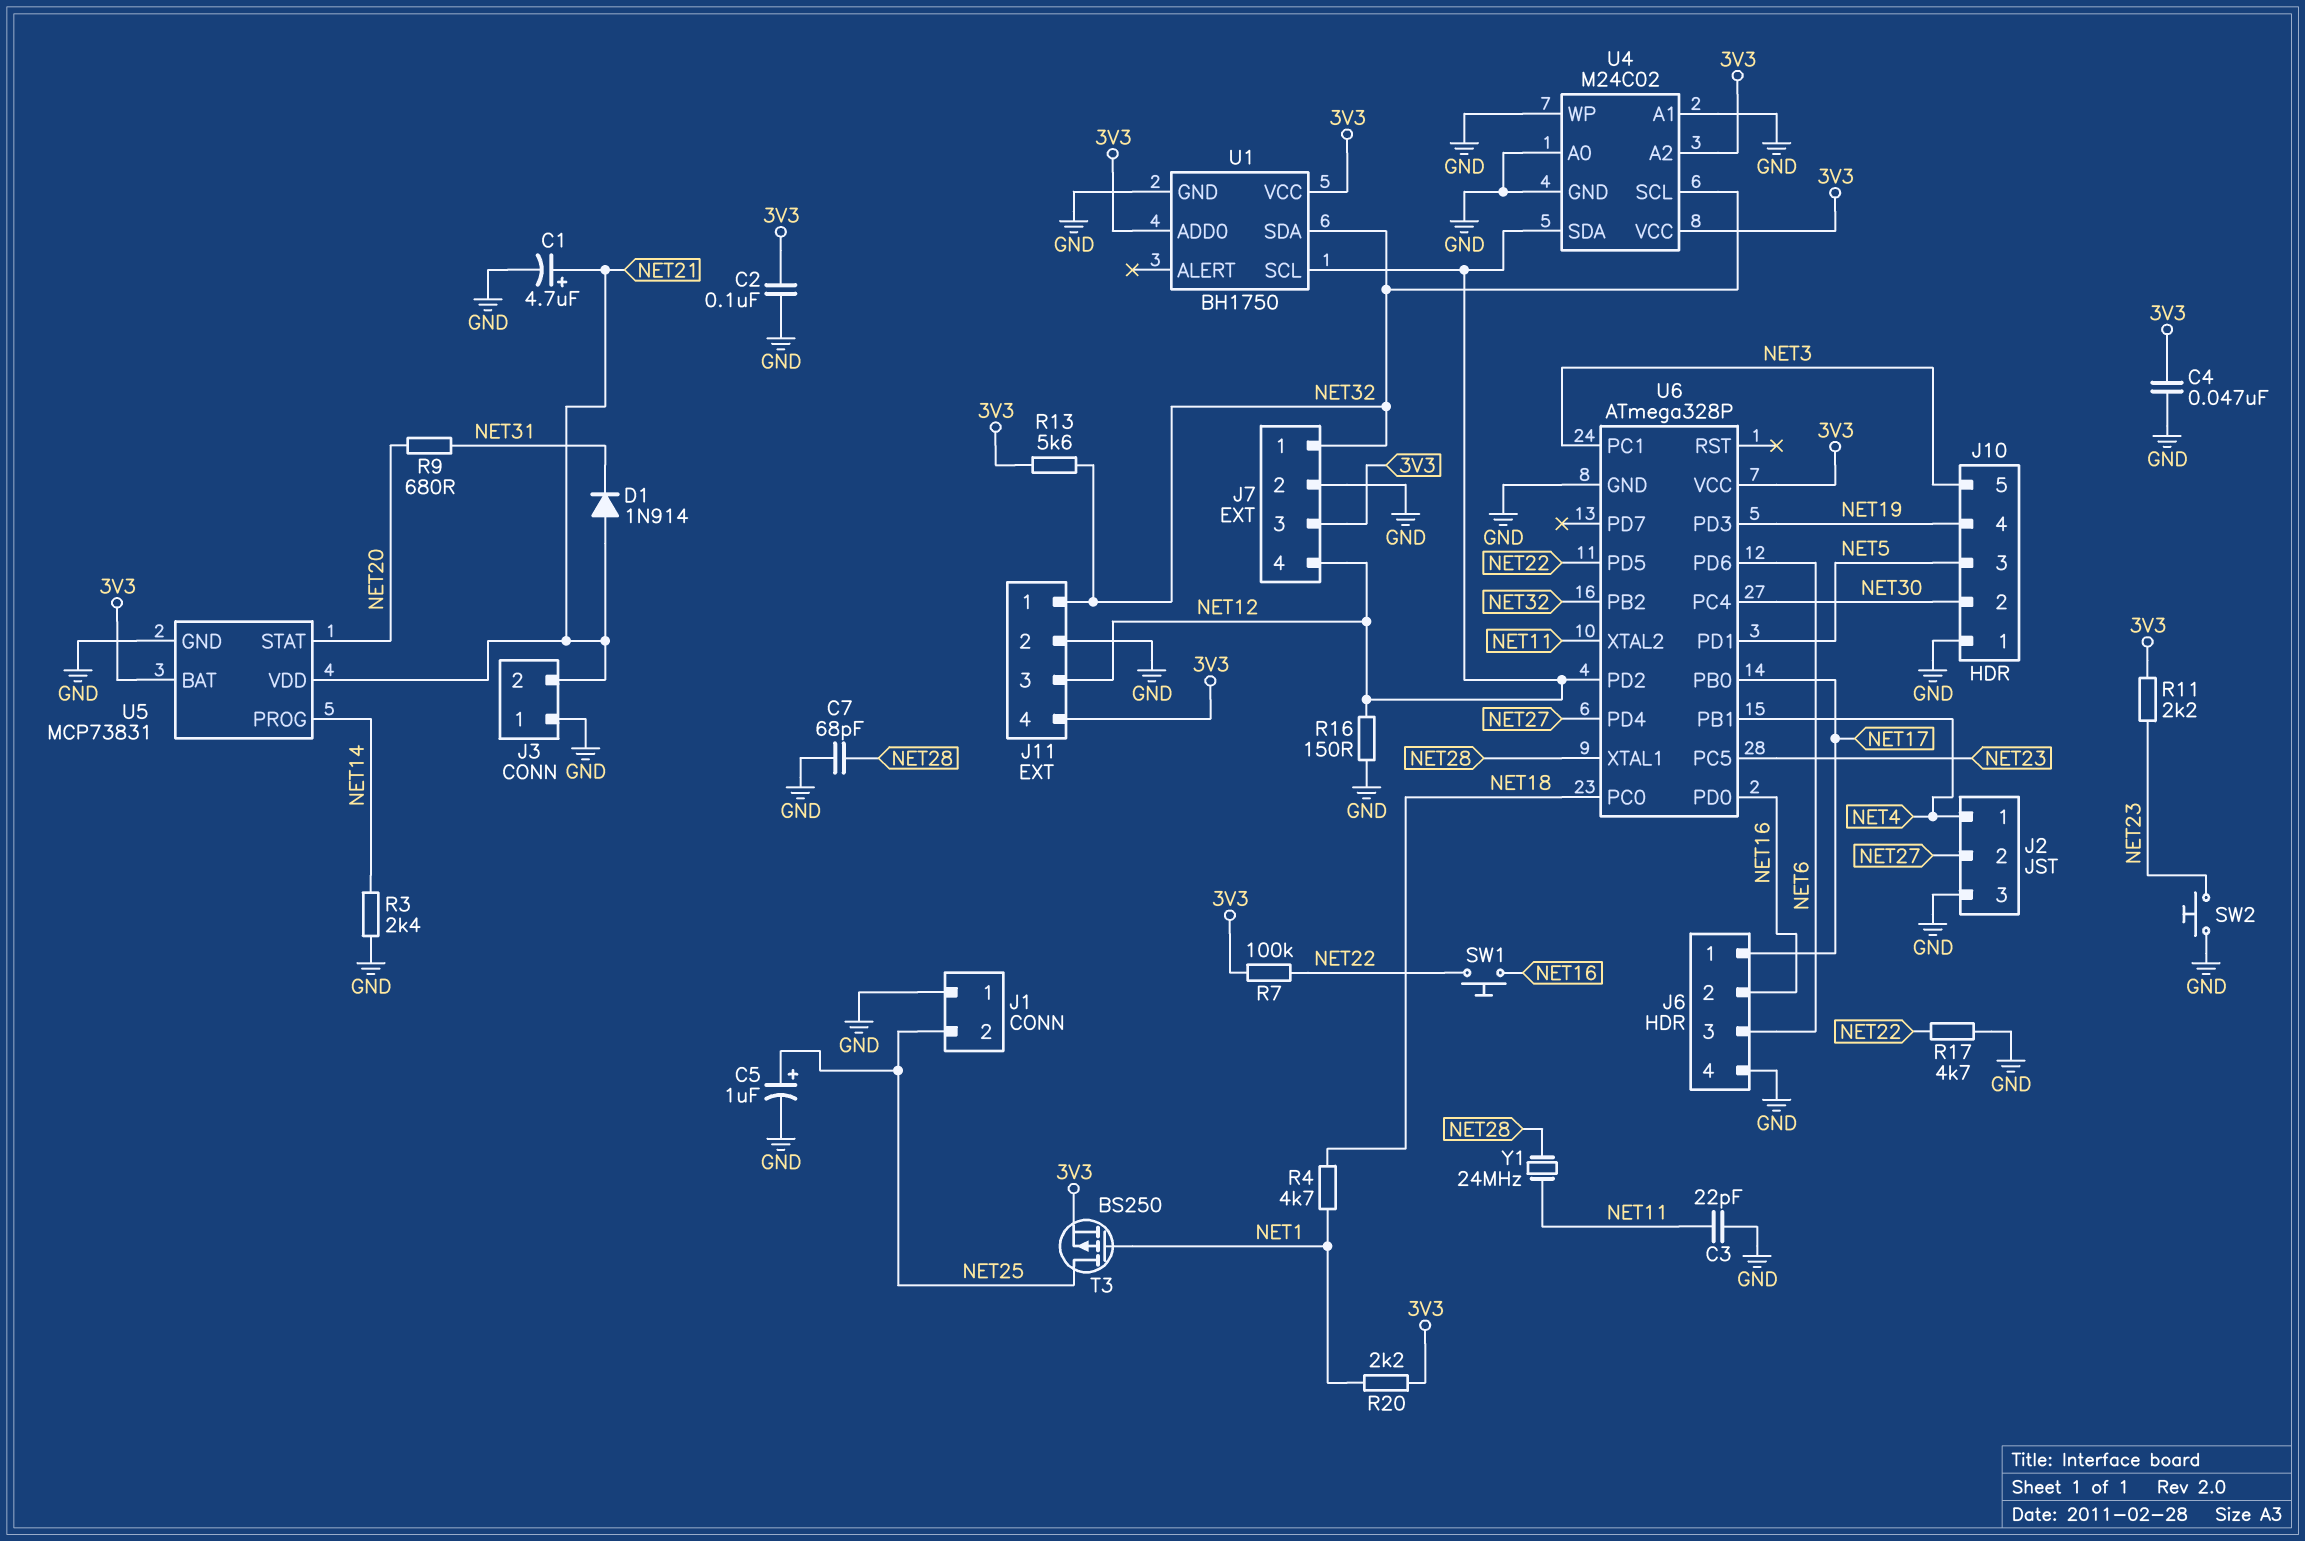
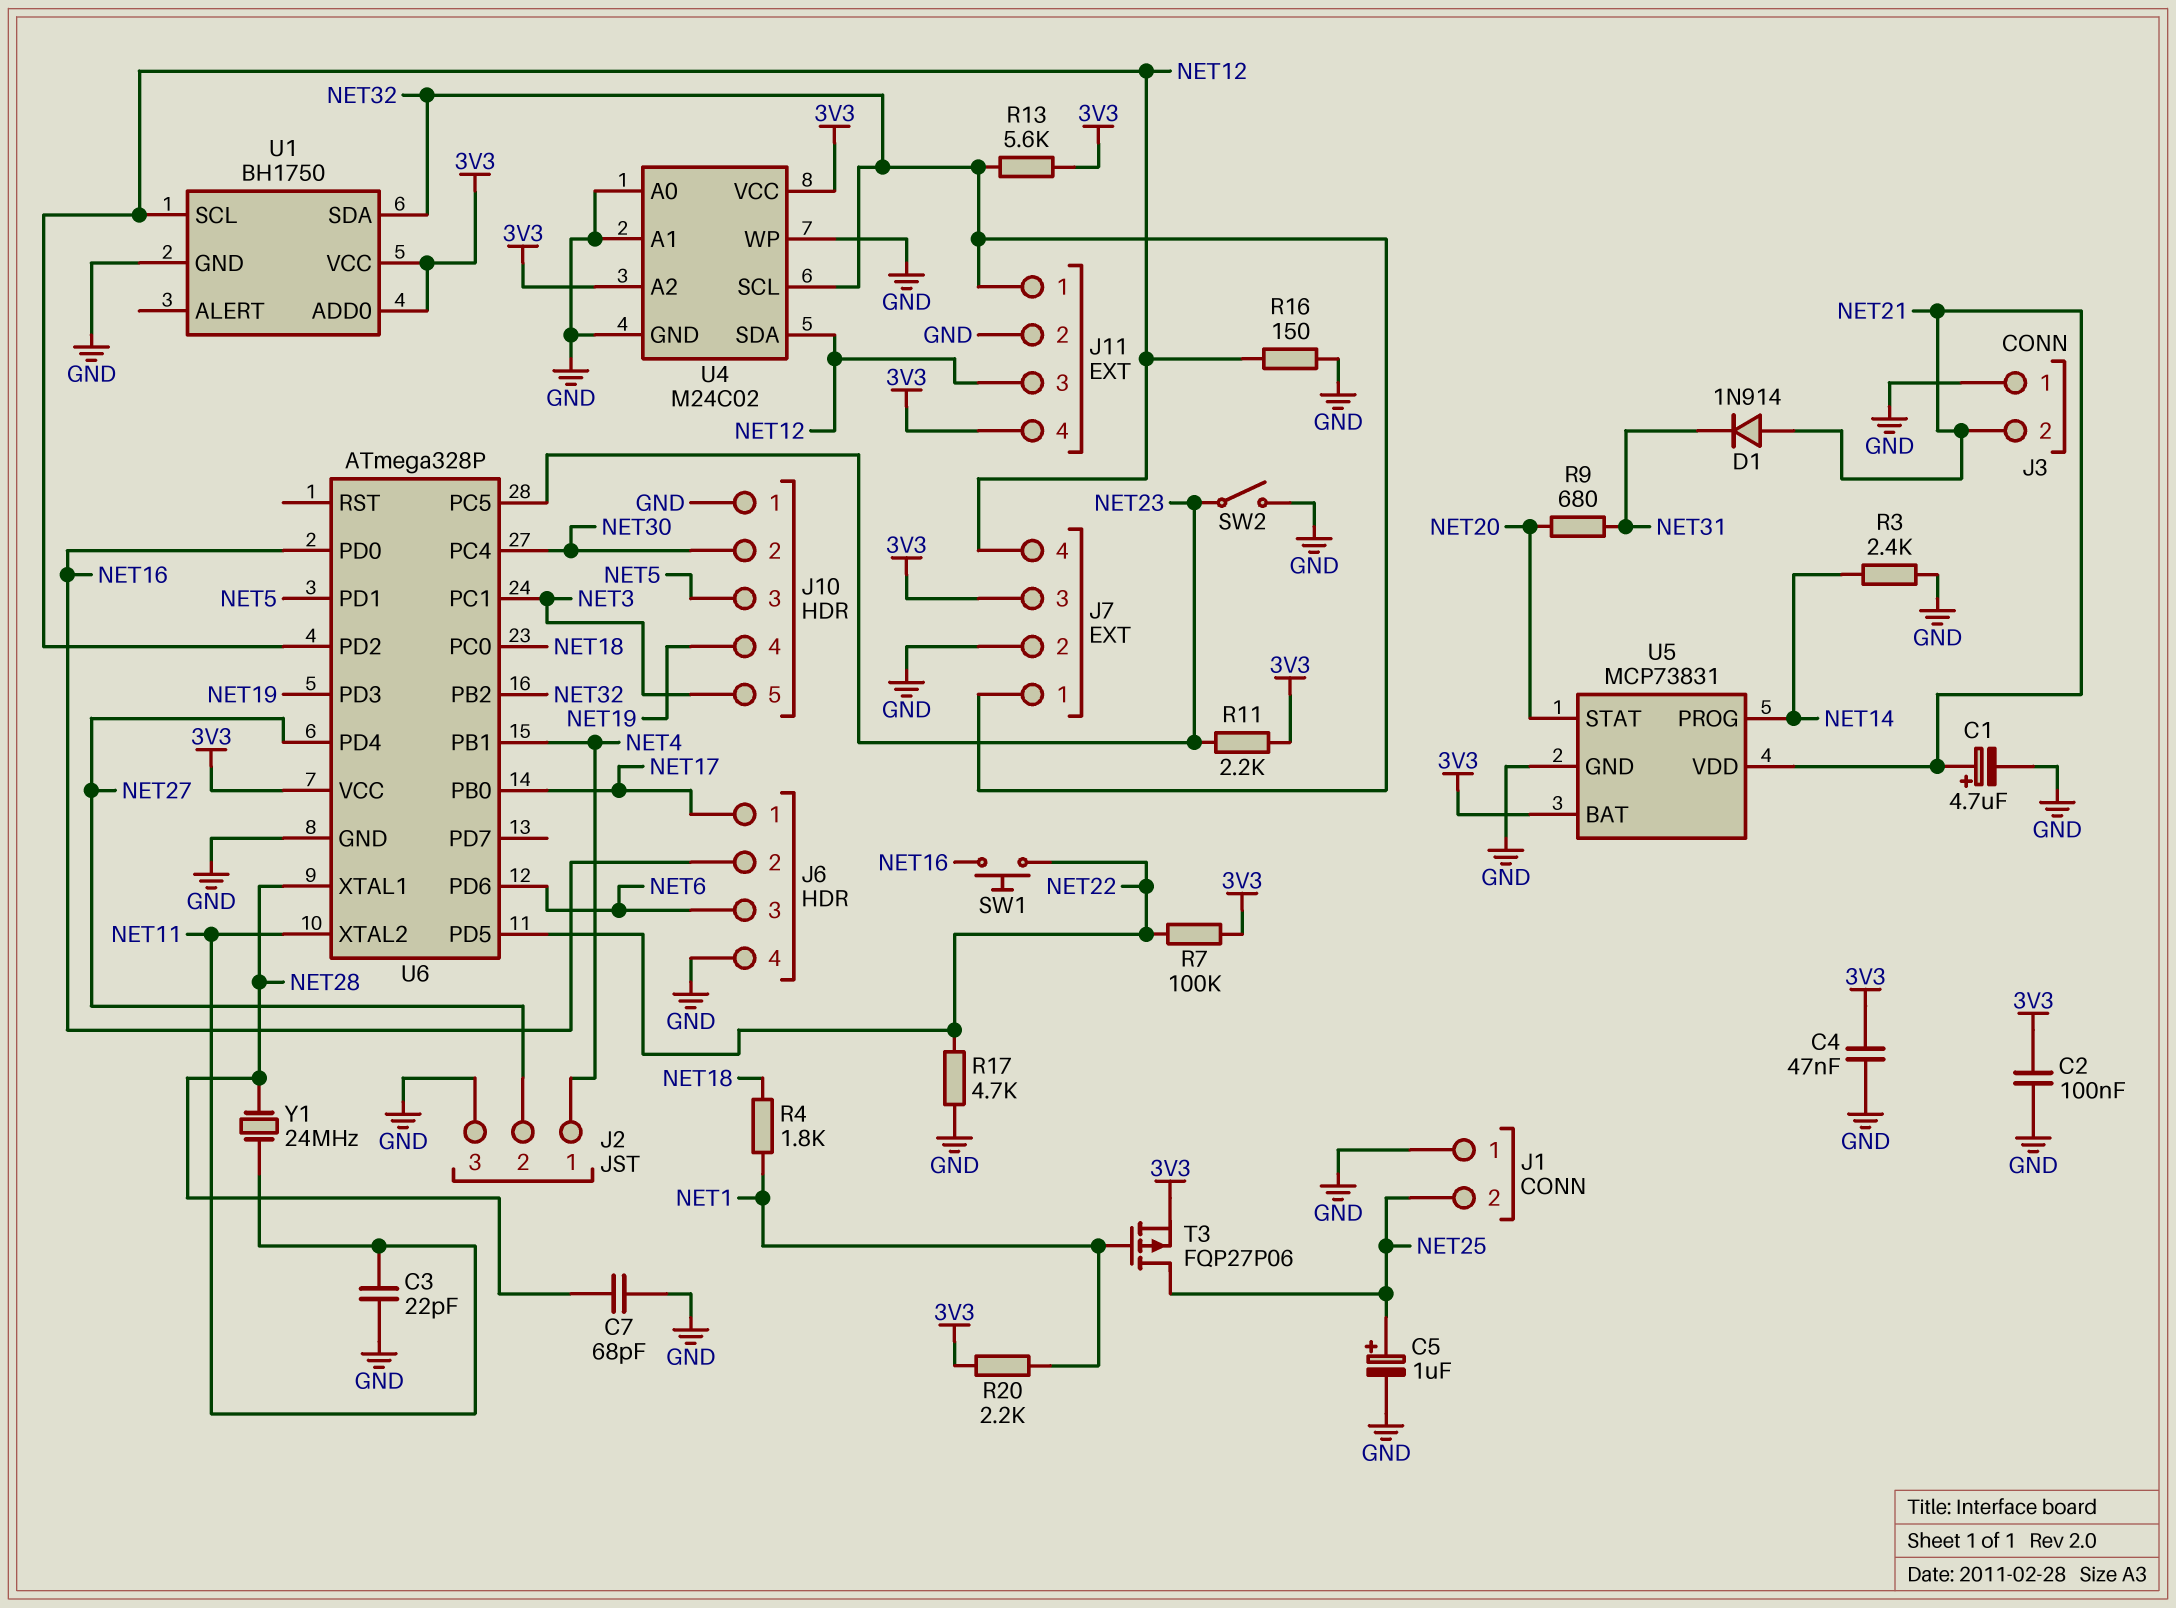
R4: 4.7k (NET1, NET18) -> 1.8k (NET1, NET18)
SW2: button (GND, NET23) -> switch (GND, NET23)
T3: PMOS BS250 (G NET1, D NET25, S 3V3) -> PMOS FQP27P06 (G NET1, D NET25, S 3V3)

